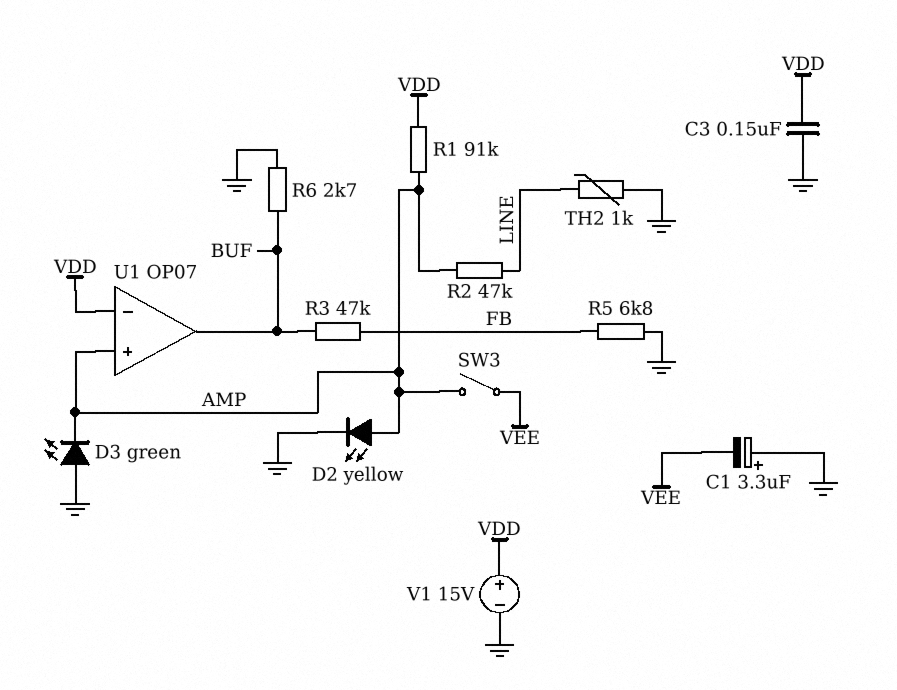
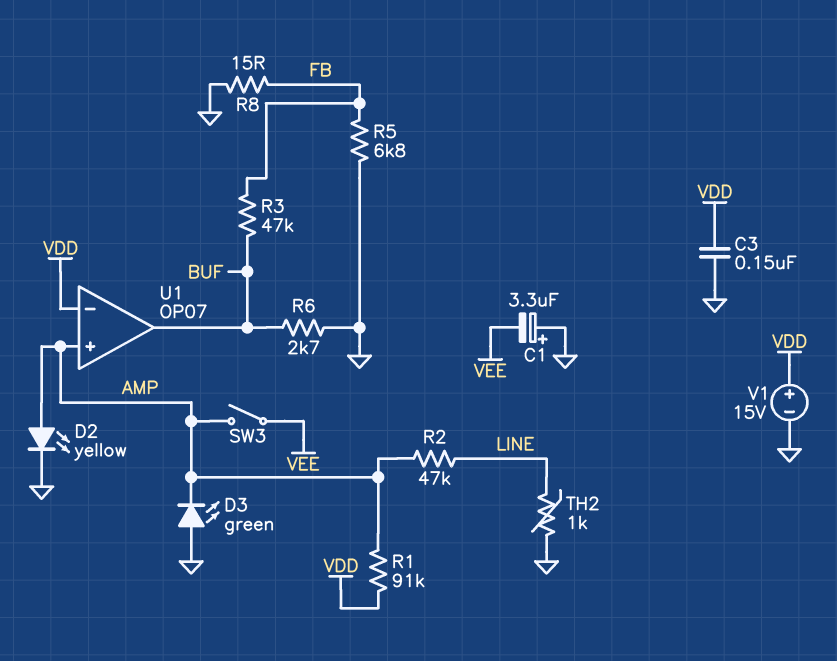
R8: none -> 15 (FB, GND)

